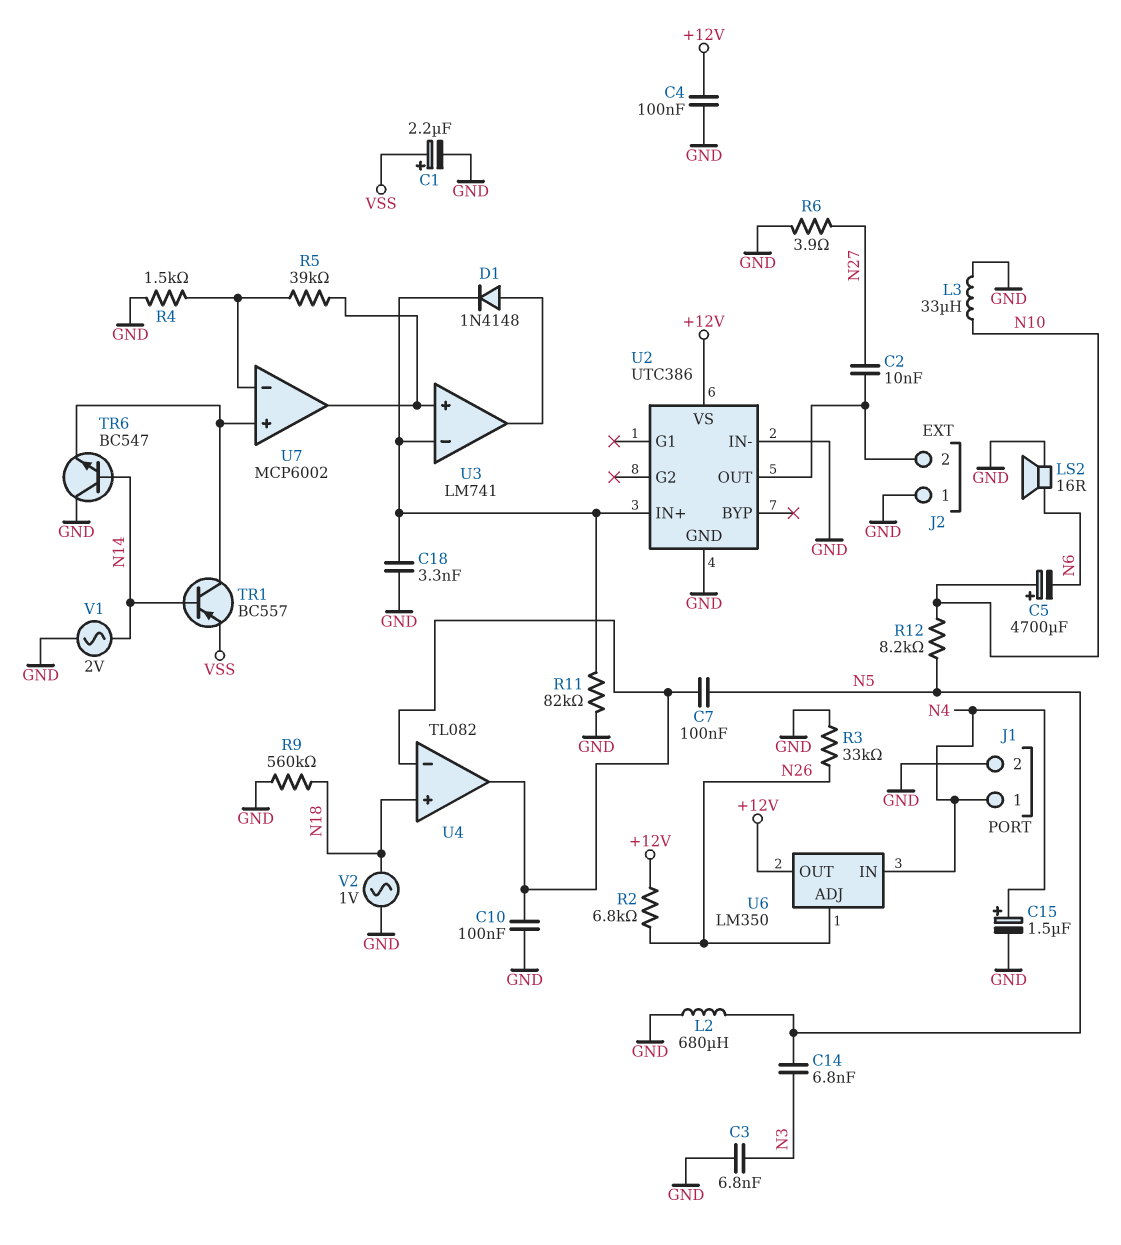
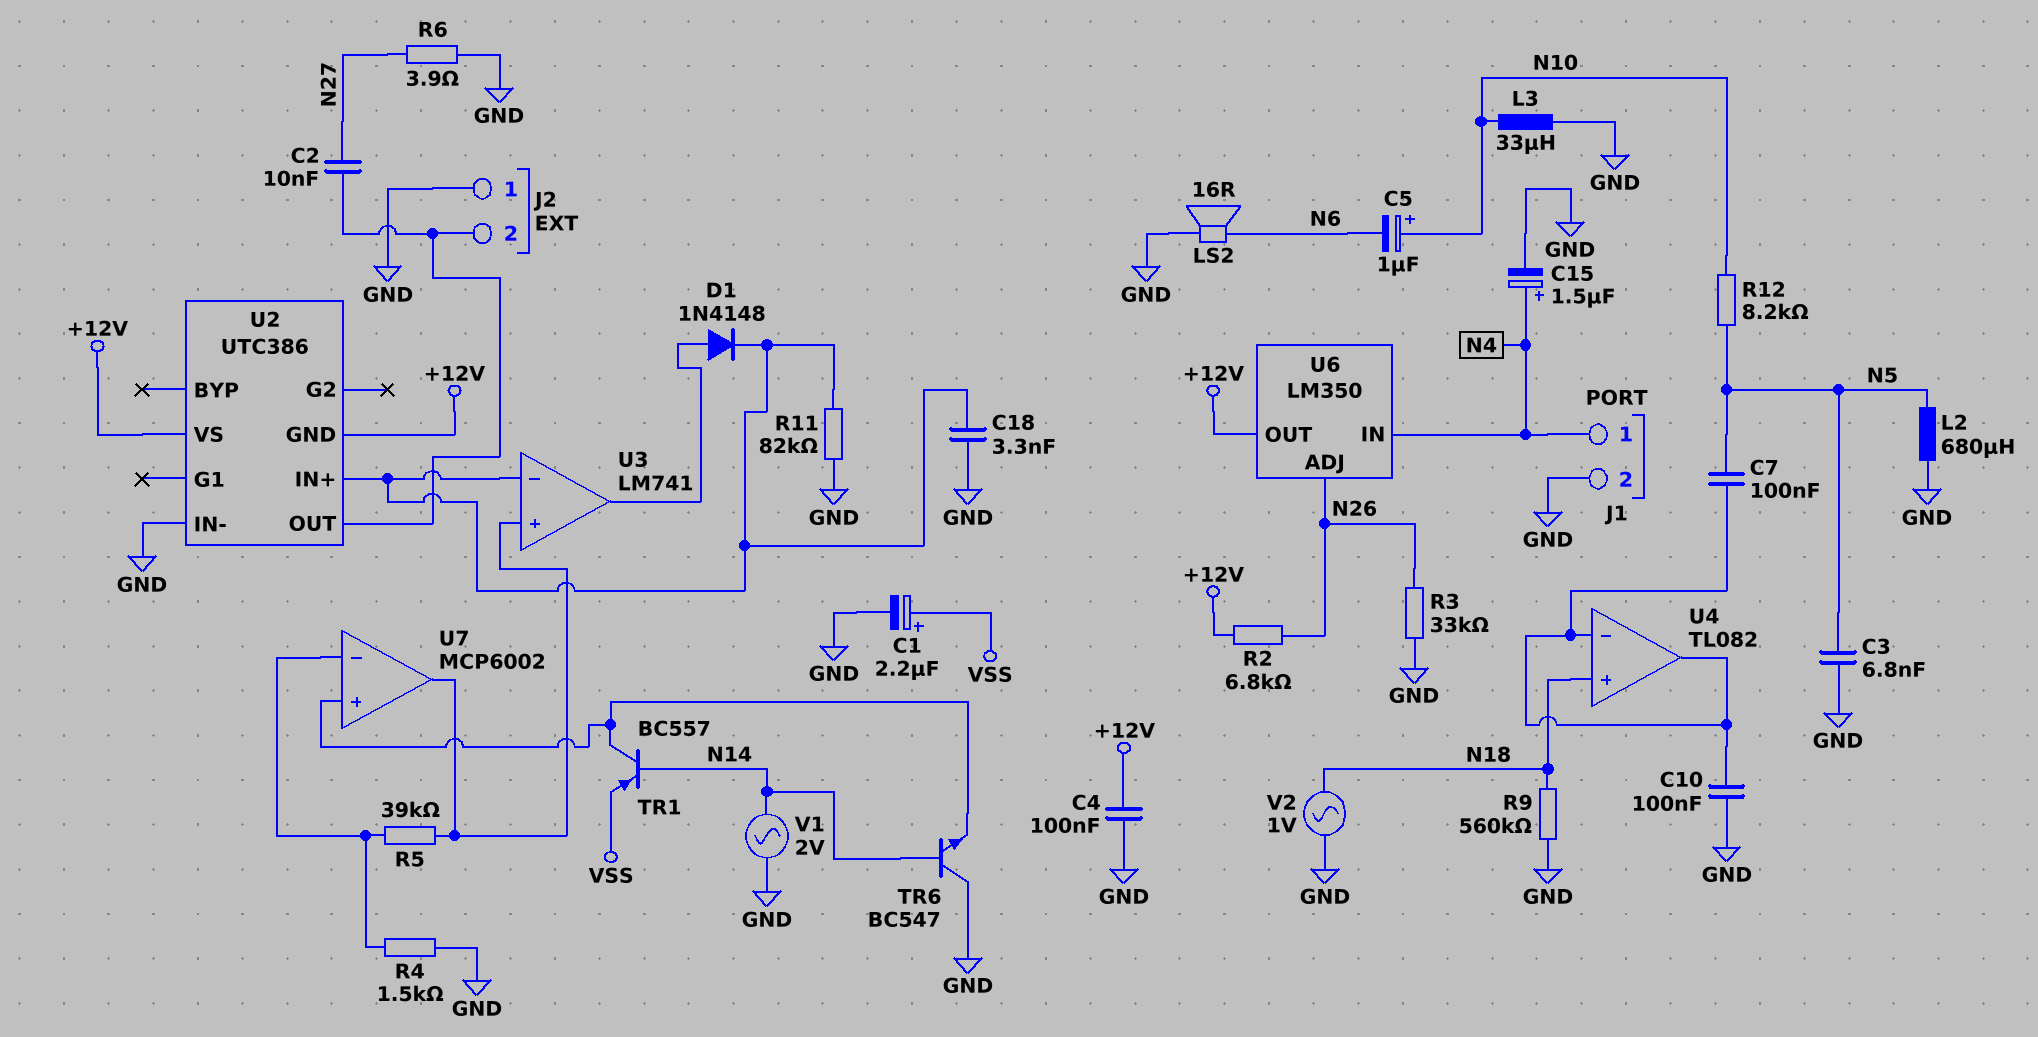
C3: 6.8nF (GND, N3) -> 6.8nF (GND, N5)
C5: 4700uF (plus N10, minus N6) -> 1uF (plus N10, minus N6)
C14: 6.8nF (N3, N5) -> none
U2 pin GND: GND -> +12V

